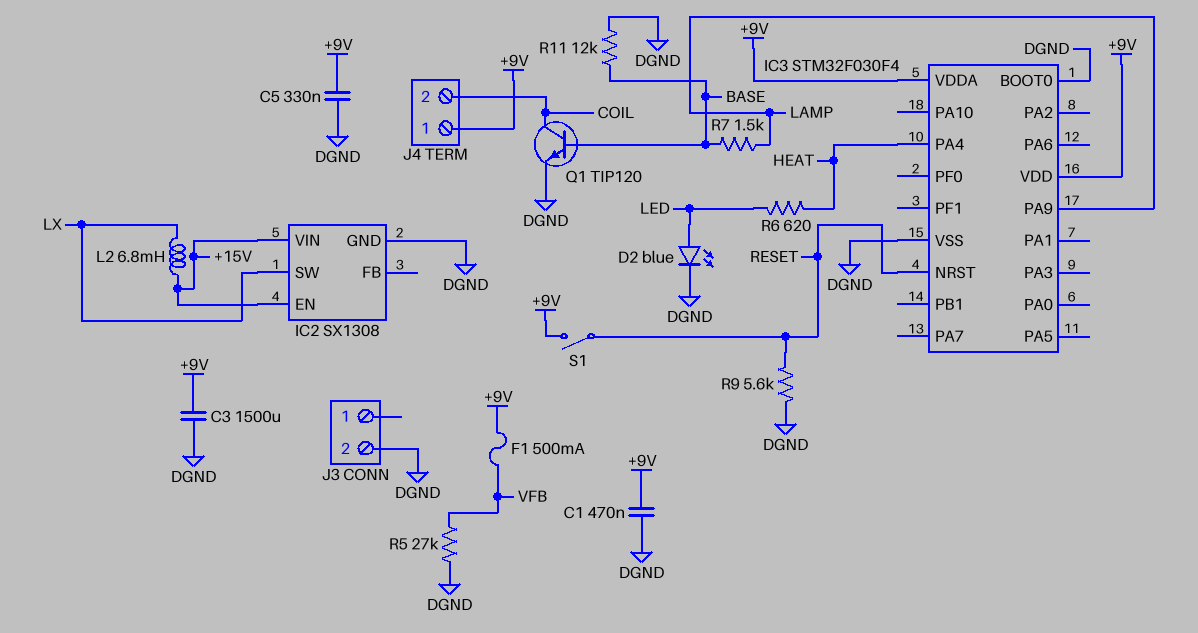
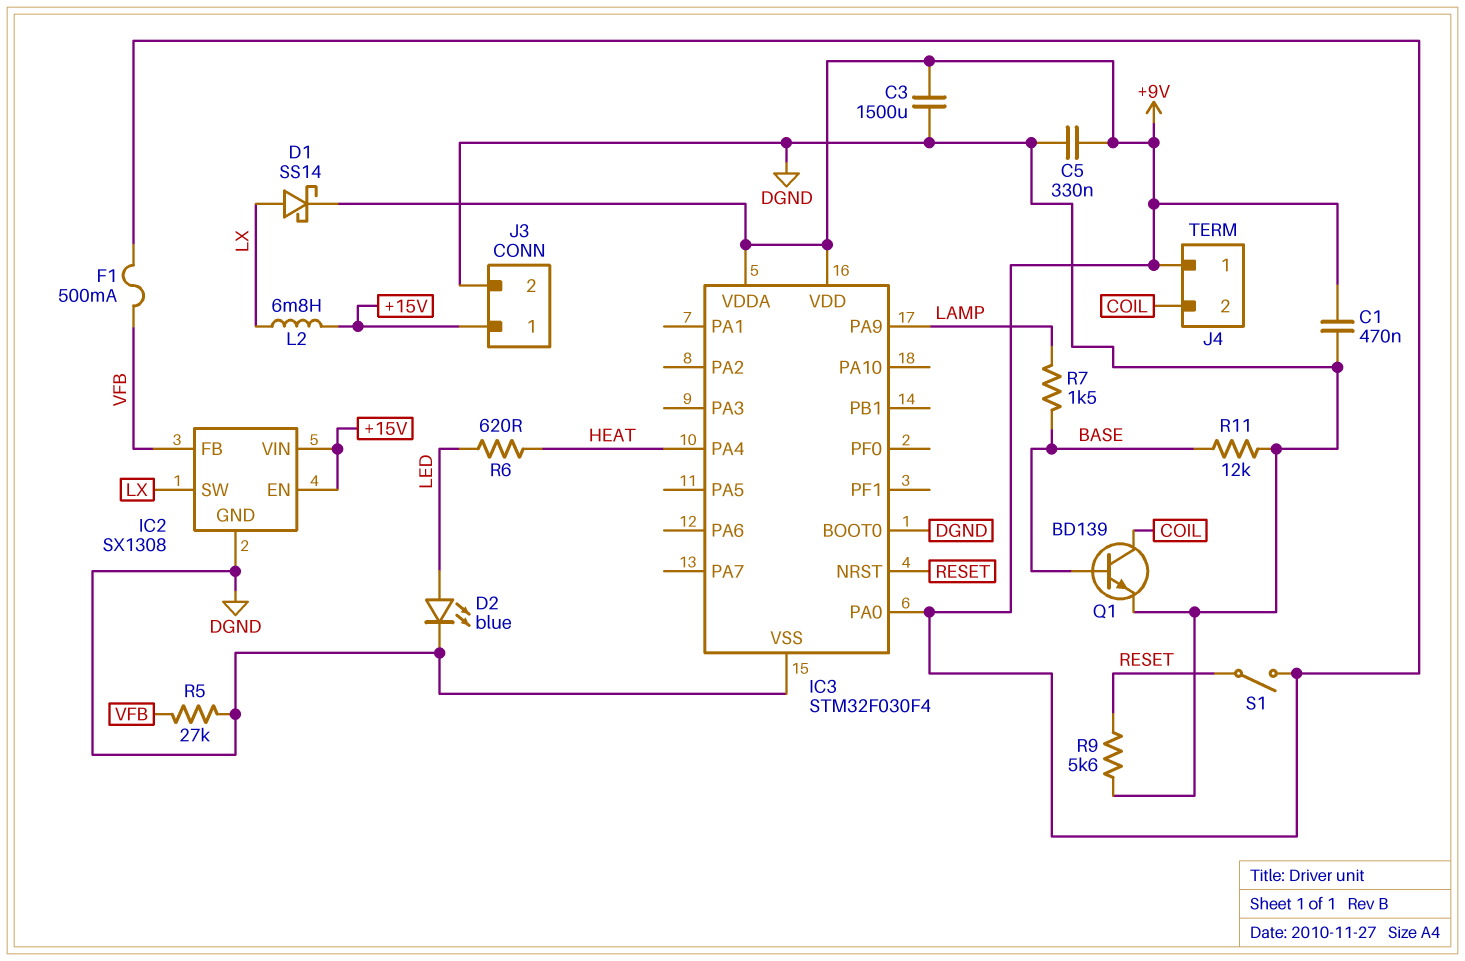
D1: none -> schottky SS14 (A LX, K +9V)
IC2 pin FB: none -> VFB
IC3 pin PA0: none -> +9V
J3 pin 1: none -> +15V
Q1: NPN TIP120 (B BASE, C COIL, E DGND) -> NPN BD139 (B BASE, C COIL, E DGND)

